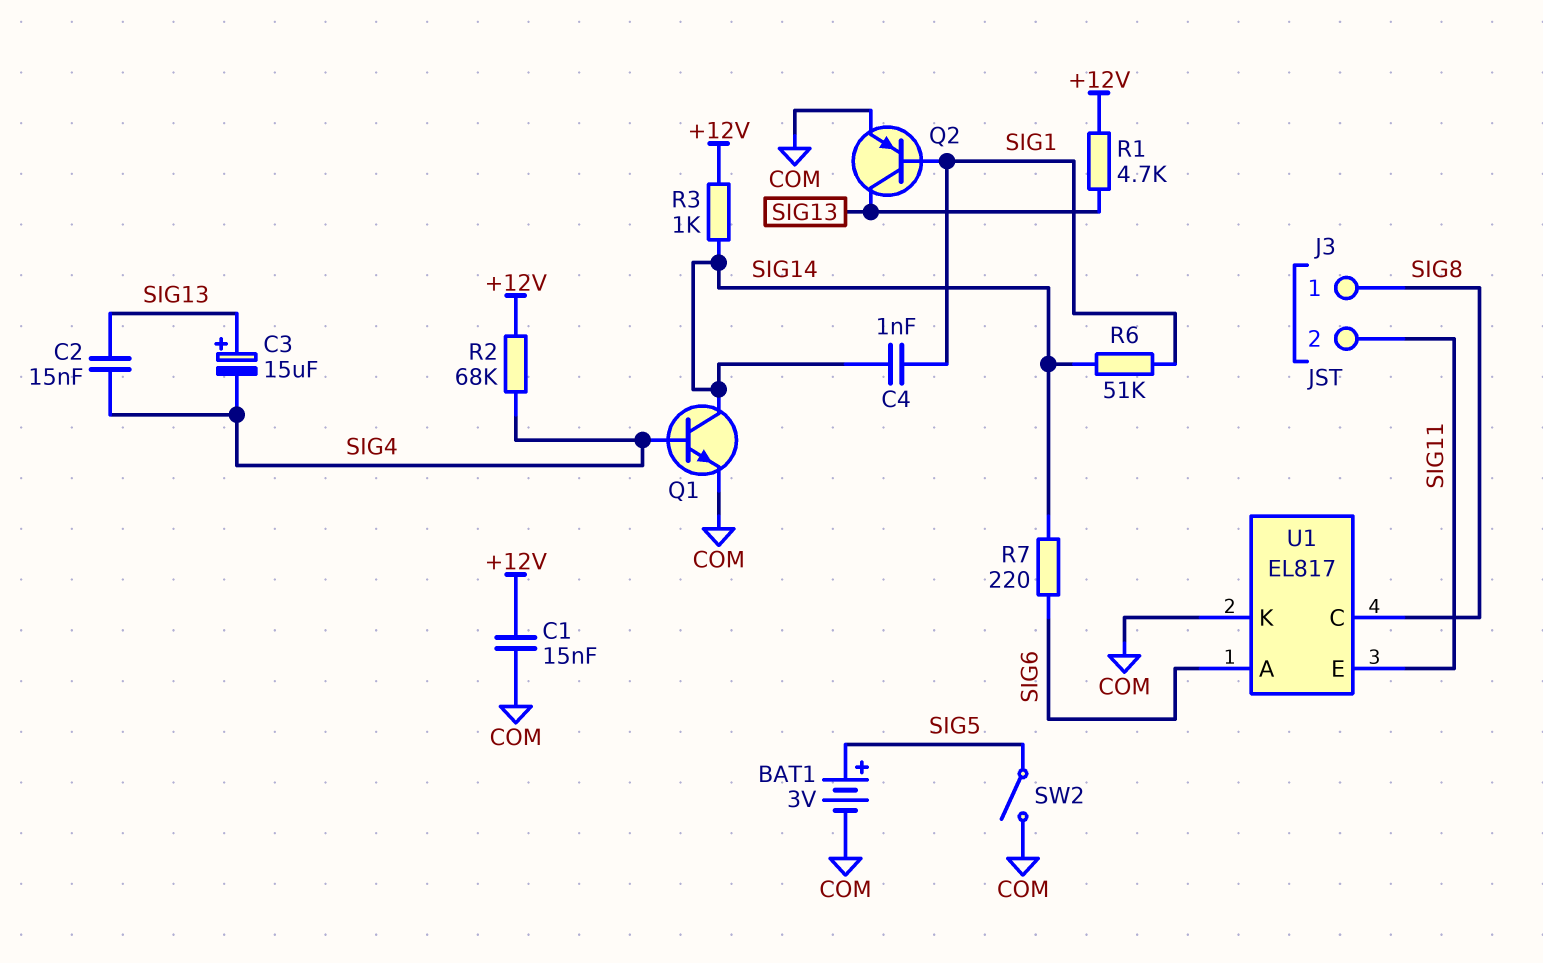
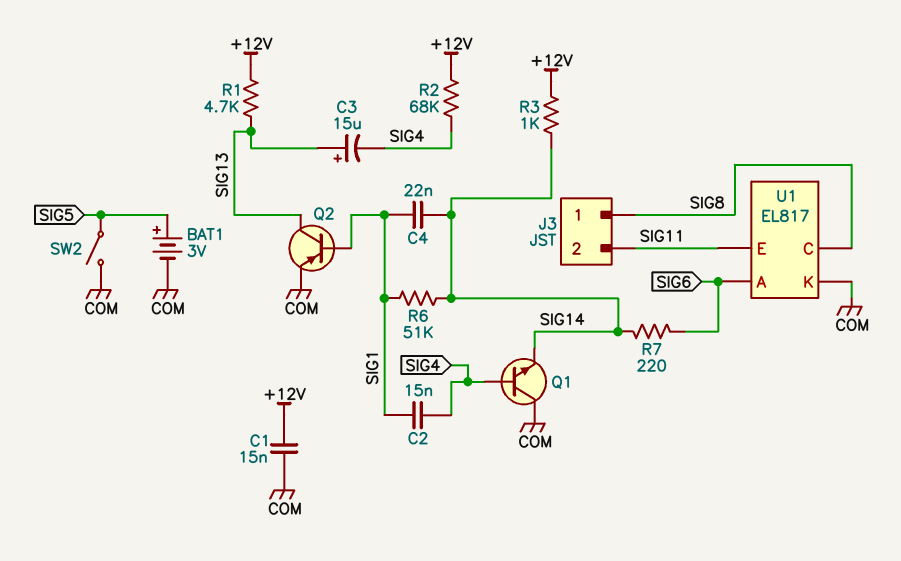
C2: 15nF (SIG4, SIG13) -> 15nF (SIG1, SIG4)
C4: 1nF (SIG1, SIG14) -> 22nF (SIG1, SIG14)
Q1: NPN (B SIG4, C SIG14, E COM) -> NPN (B SIG4, C COM, E SIG14)

